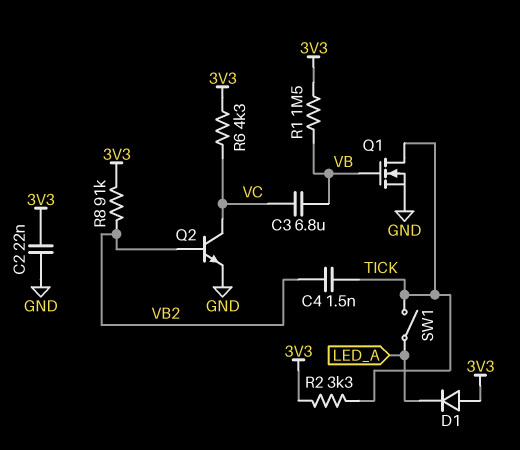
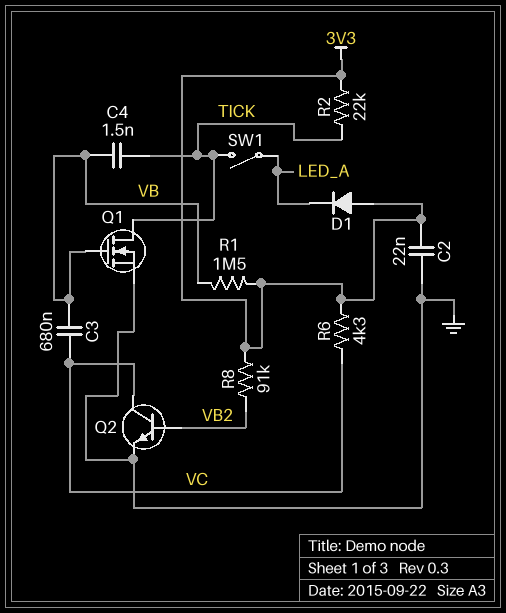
C3: 6.8uF (VB, VC) -> 680nF (VB, VC)
C4: 1.5nF (TICK, VB2) -> 1.5nF (TICK, VB)
R2: 3.3k (3V3, TICK) -> 22k (3V3, TICK)

